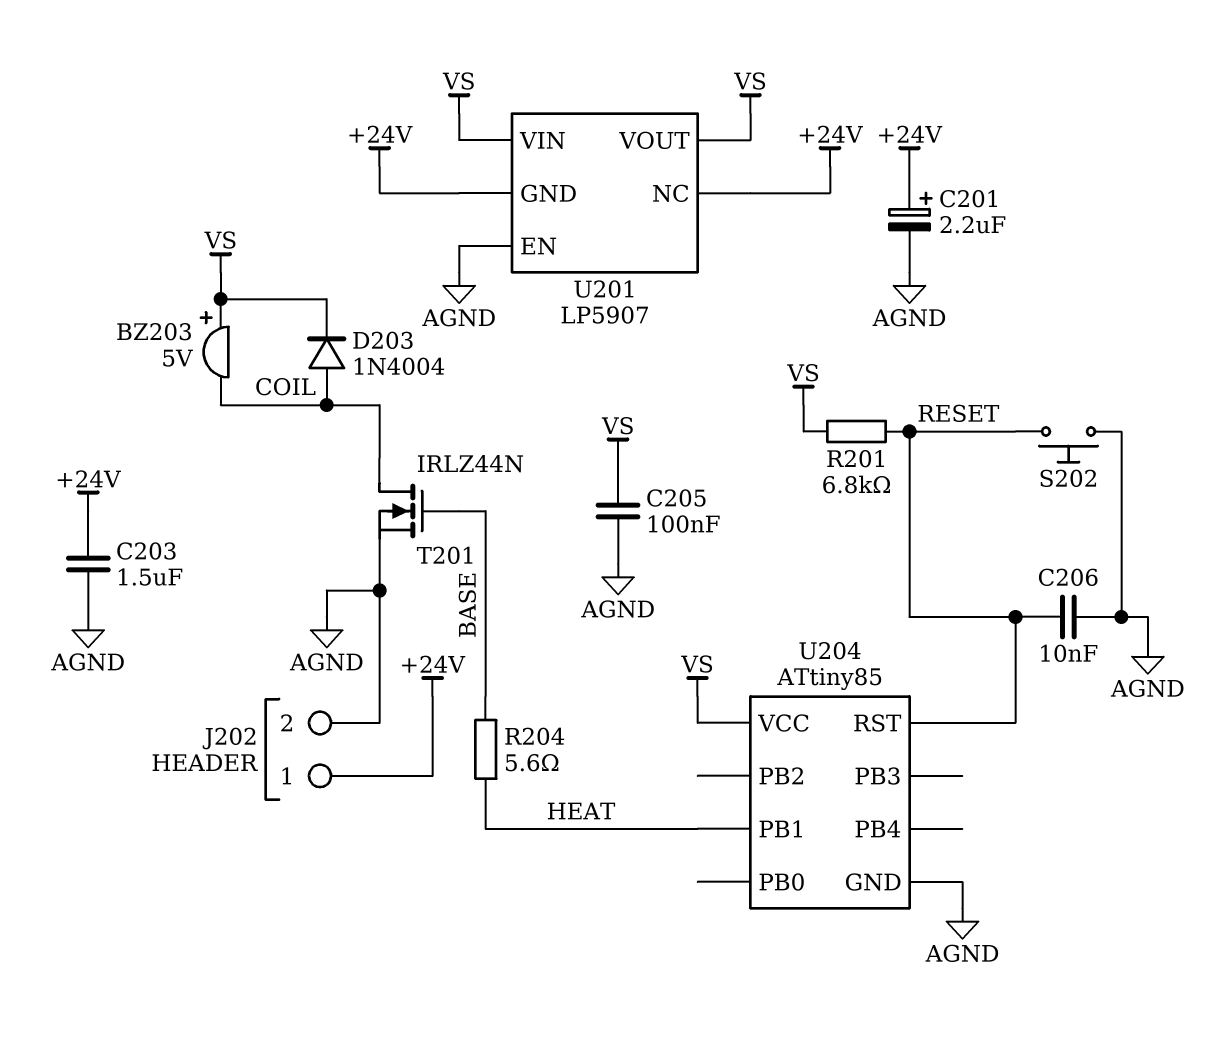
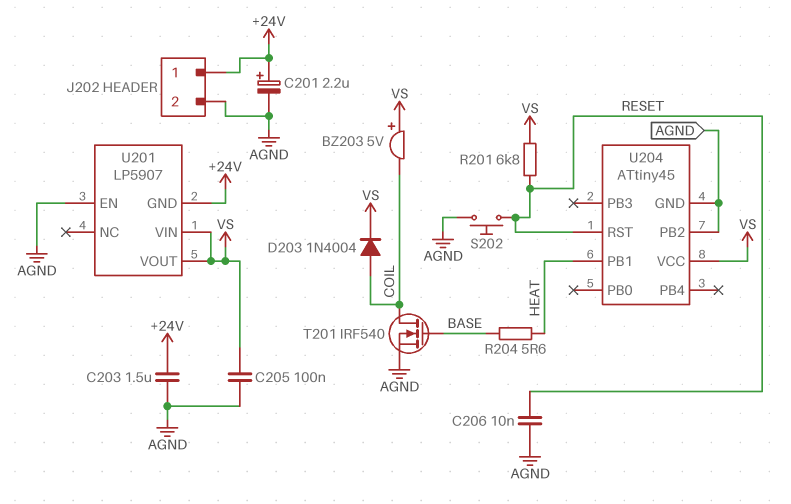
T201: NMOS IRLZ44N (G BASE, D COIL, S AGND) -> NMOS IRF540 (G BASE, D COIL, S AGND)
U201 pin NC: +24V -> none
U204: ATtiny85 -> ATtiny45
U204 pin PB2: none -> AGND

